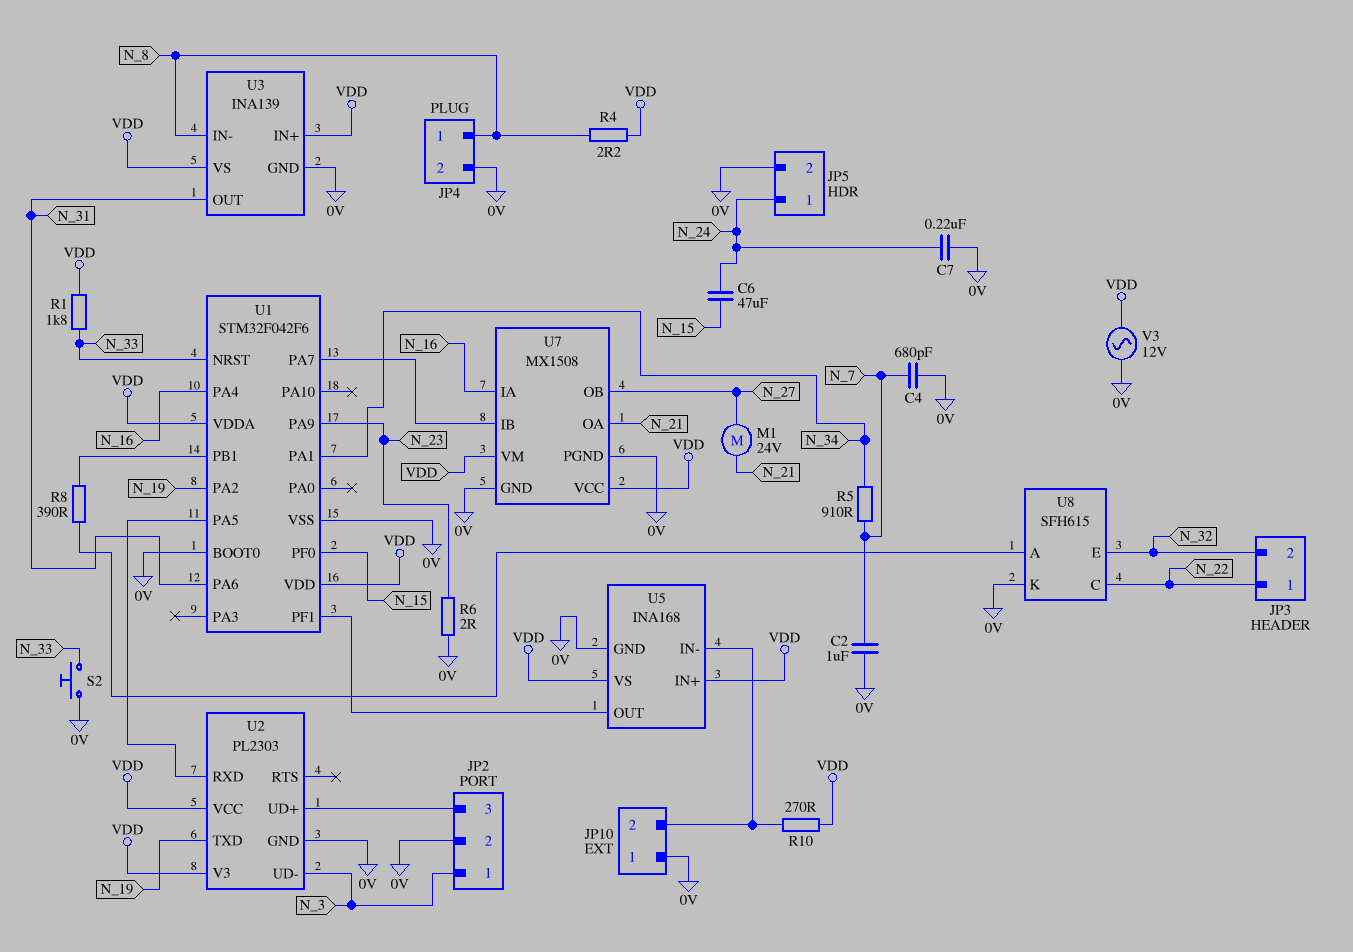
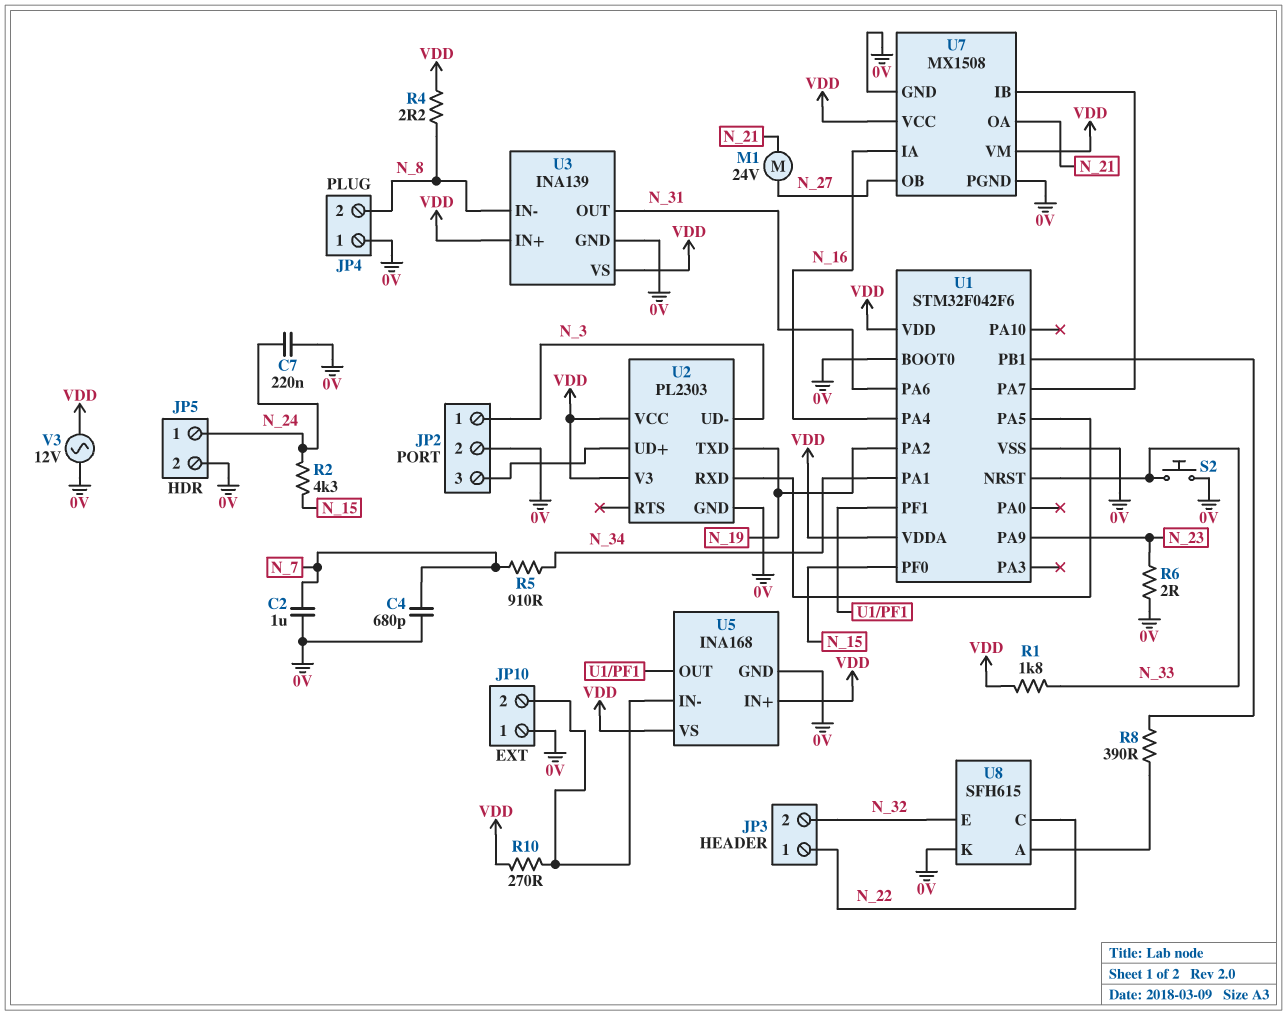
C6: 47uF (N_15, N_24) -> none
JP4 pin 1: N_8 -> 0V
JP4 pin 2: 0V -> N_8
R2: none -> 4.3k (N_15, N_24)

